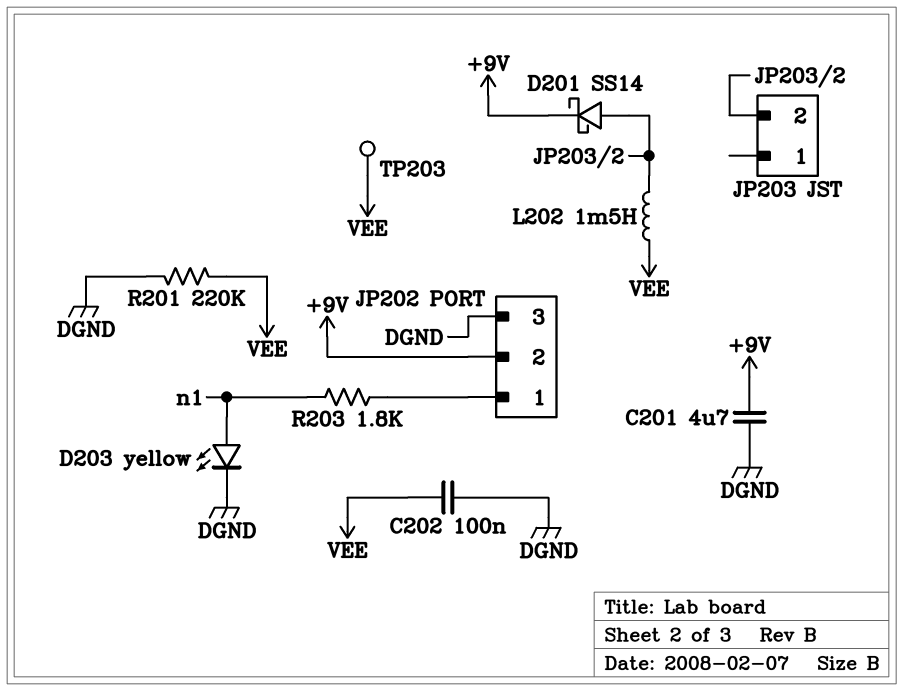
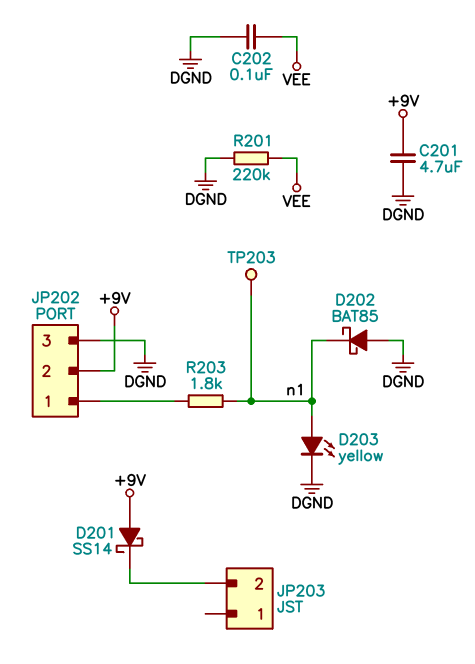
D201: schottky SS14 (A JP203/2, K +9V) -> schottky SS14 (A +9V, K JP203/2)
D202: none -> schottky BAT85 (A DGND, K n1)
L202: 1.5mH (JP203/2, VEE) -> none
TP203: test point (VEE) -> test point (n1)

